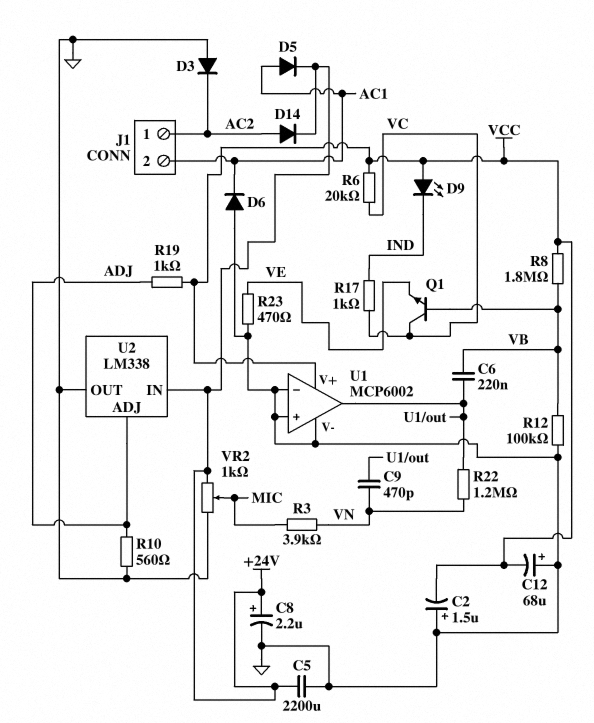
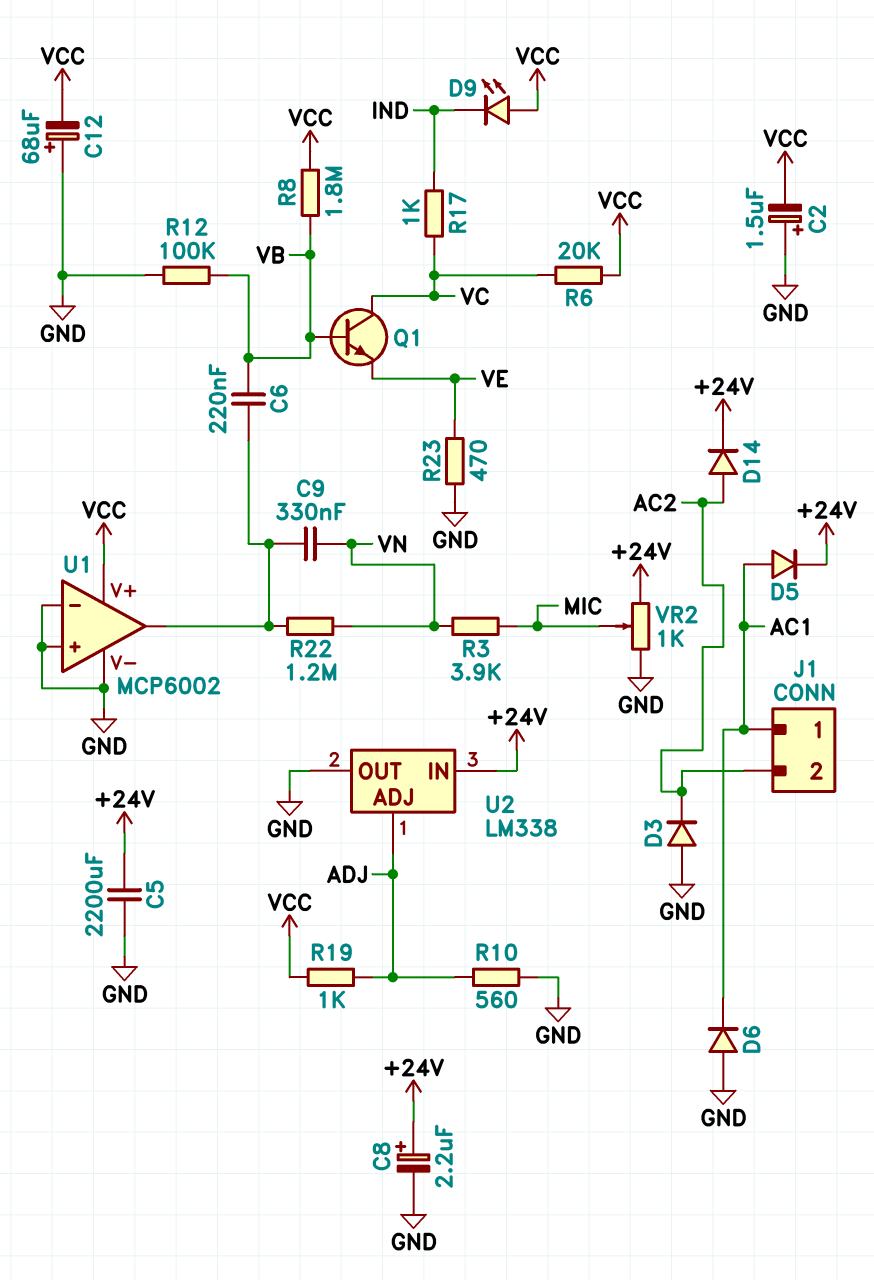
C9: 470pF (U1/out, VN) -> 330nF (U1/out, VN)
J1 pin 1: AC2 -> AC1
J1 pin 2: AC1 -> AC2

